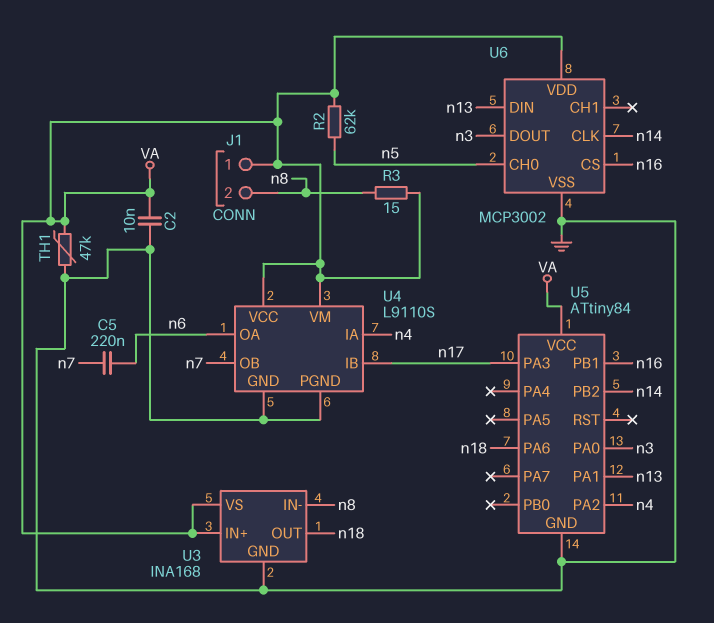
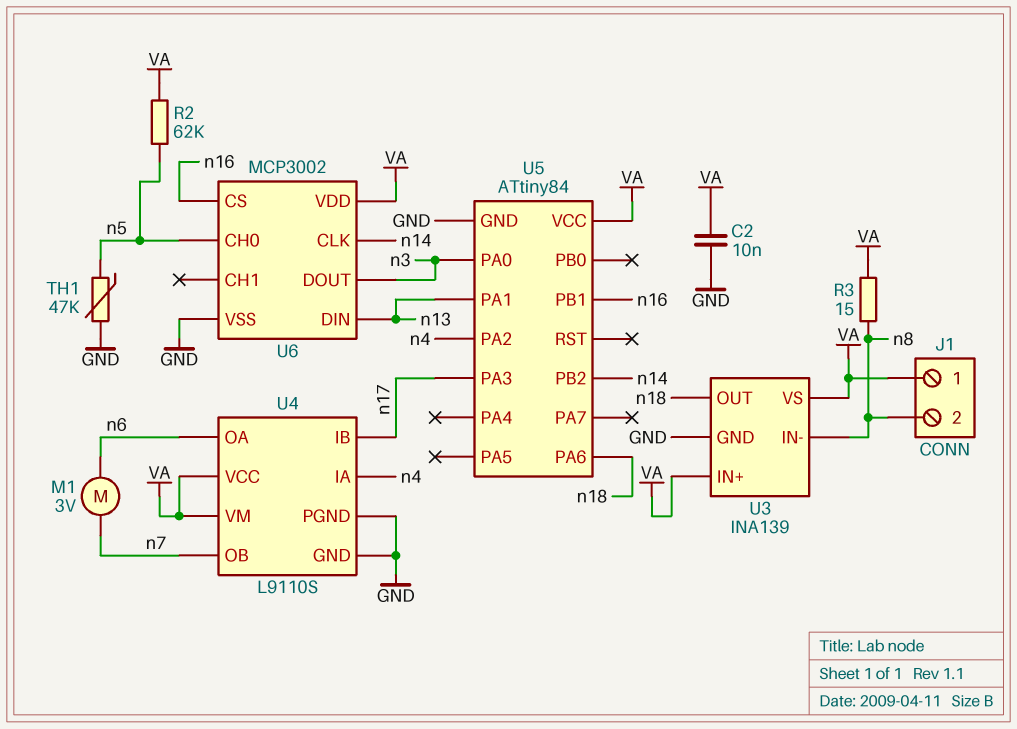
C5: 220nF (n6, n7) -> none
M1: none -> motor 3V (n6, n7)
TH1: 47k (GND, VA) -> 47k (GND, n5)
U3: INA168 -> INA139

